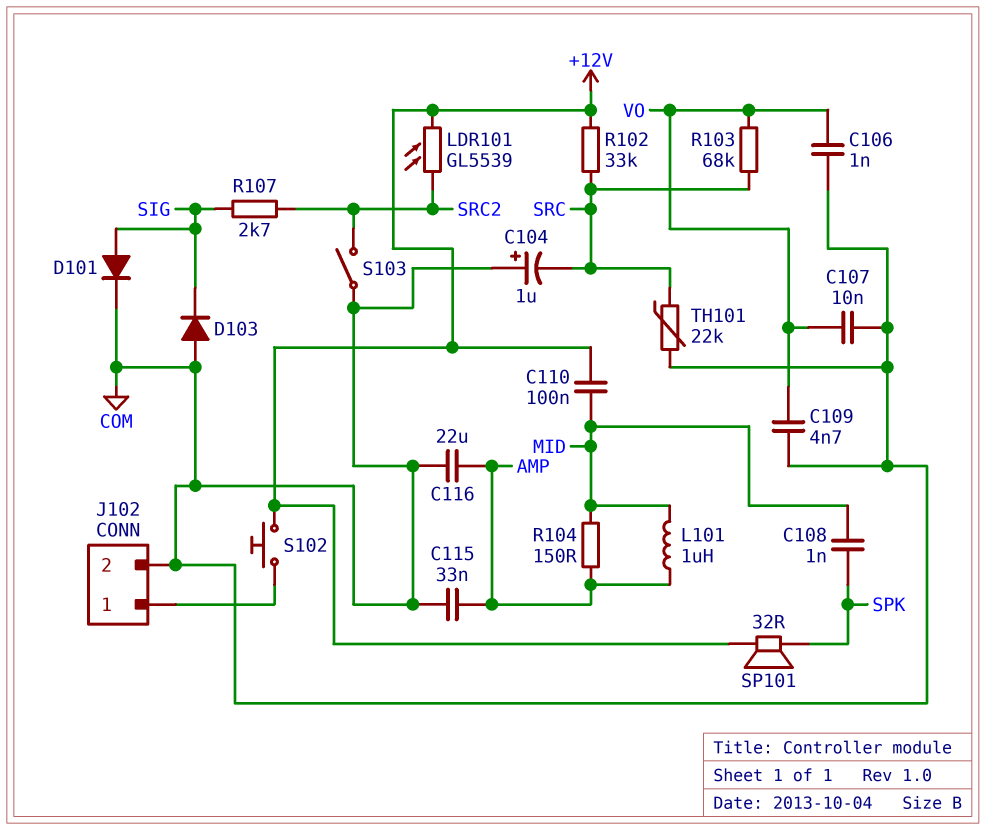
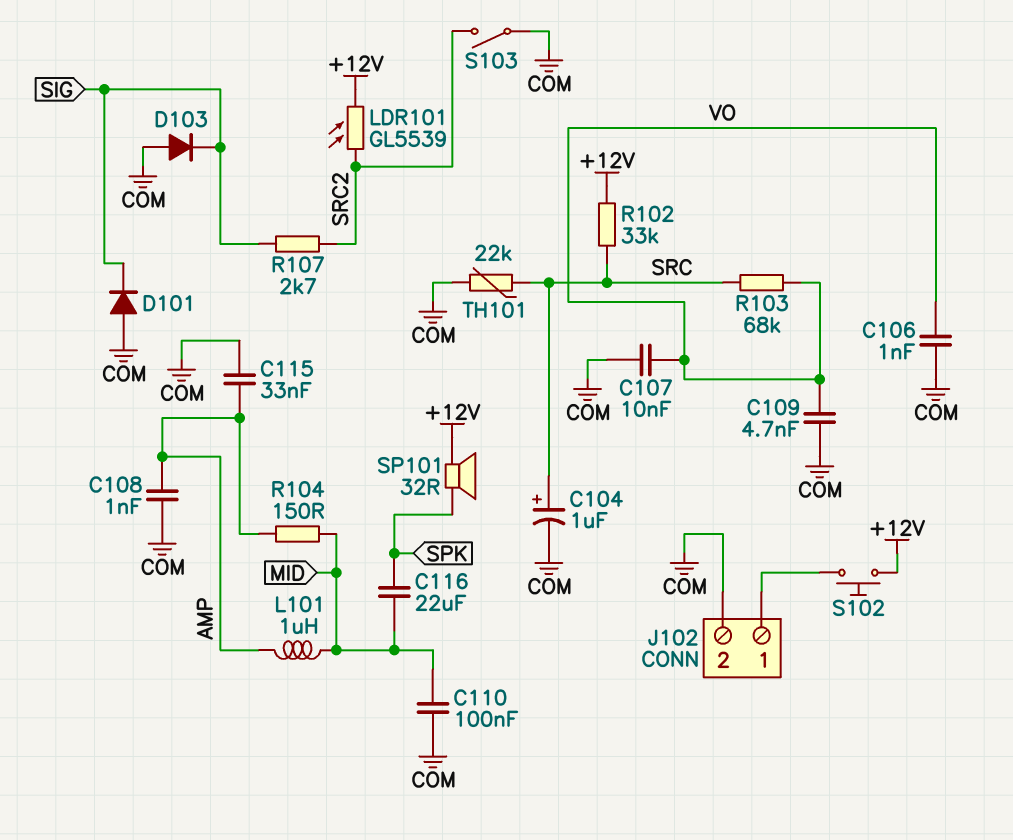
C104: 1uF (plus COM, minus SRC) -> 1uF (plus SRC, minus COM)
C108: 1nF (MID, SPK) -> 1nF (AMP, COM)
C110: 100nF (+12V, MID) -> 100nF (COM, MID)
C116: 22uF (AMP, COM) -> 22uF (MID, SPK)
D101: diode (A SIG, K COM) -> diode (A COM, K SIG)

